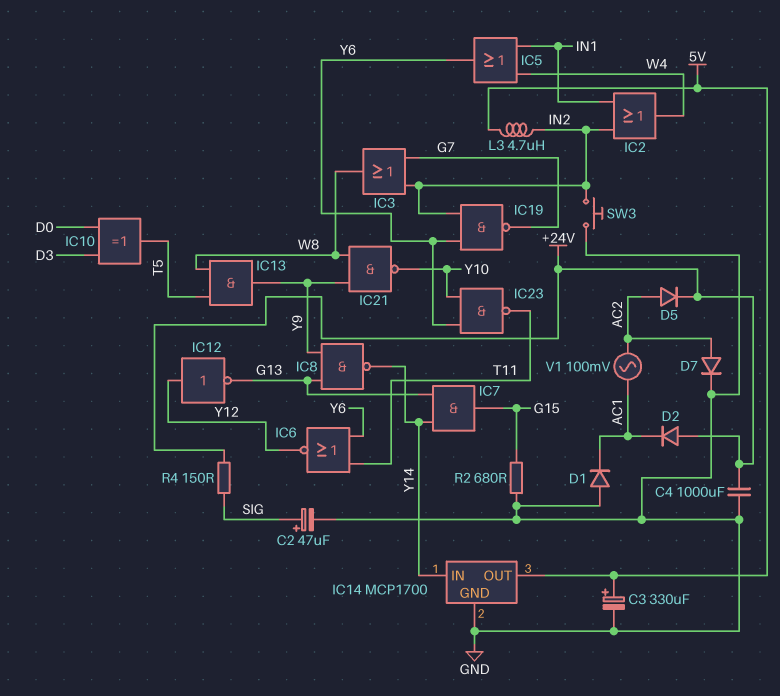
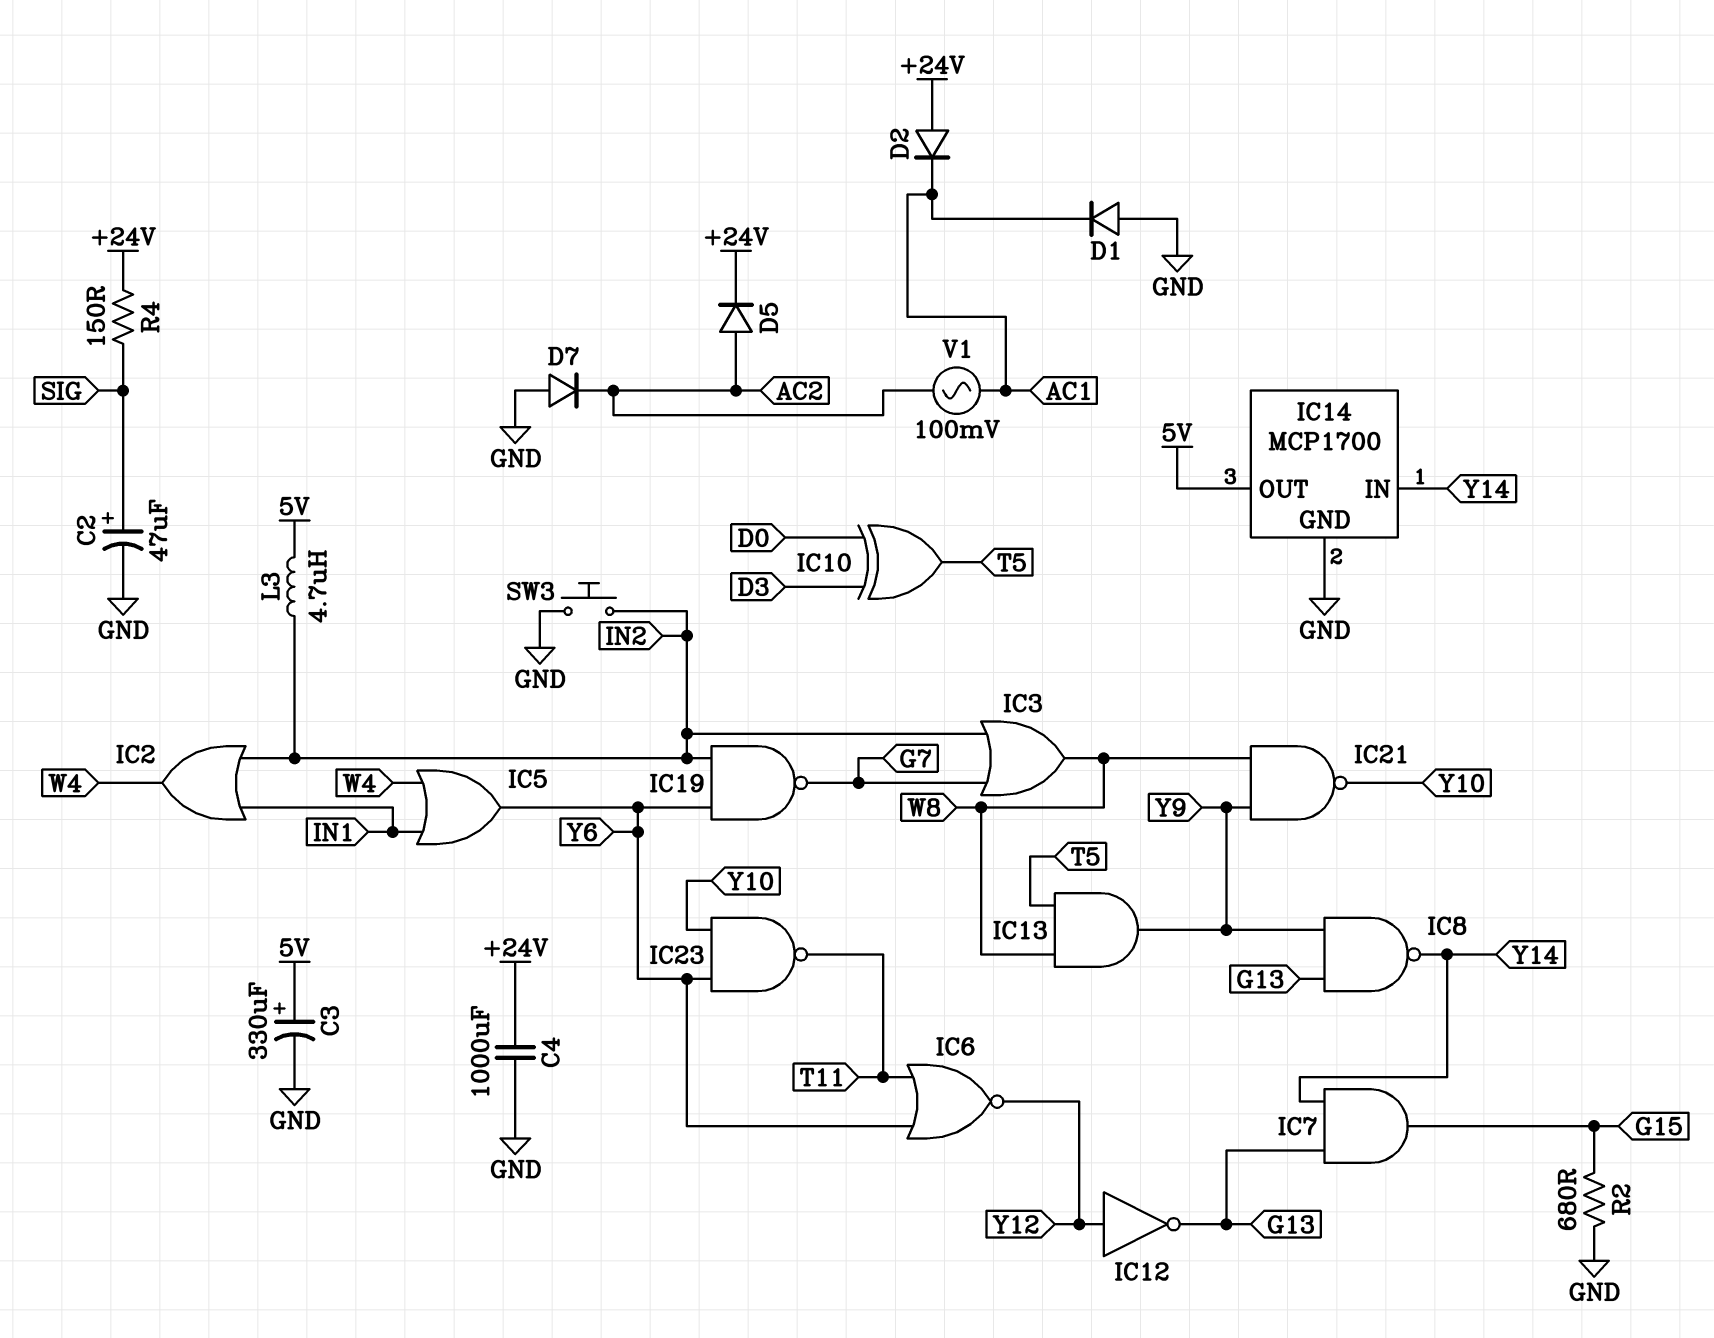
D7: diode (A AC2, K GND) -> diode (A GND, K AC2)

